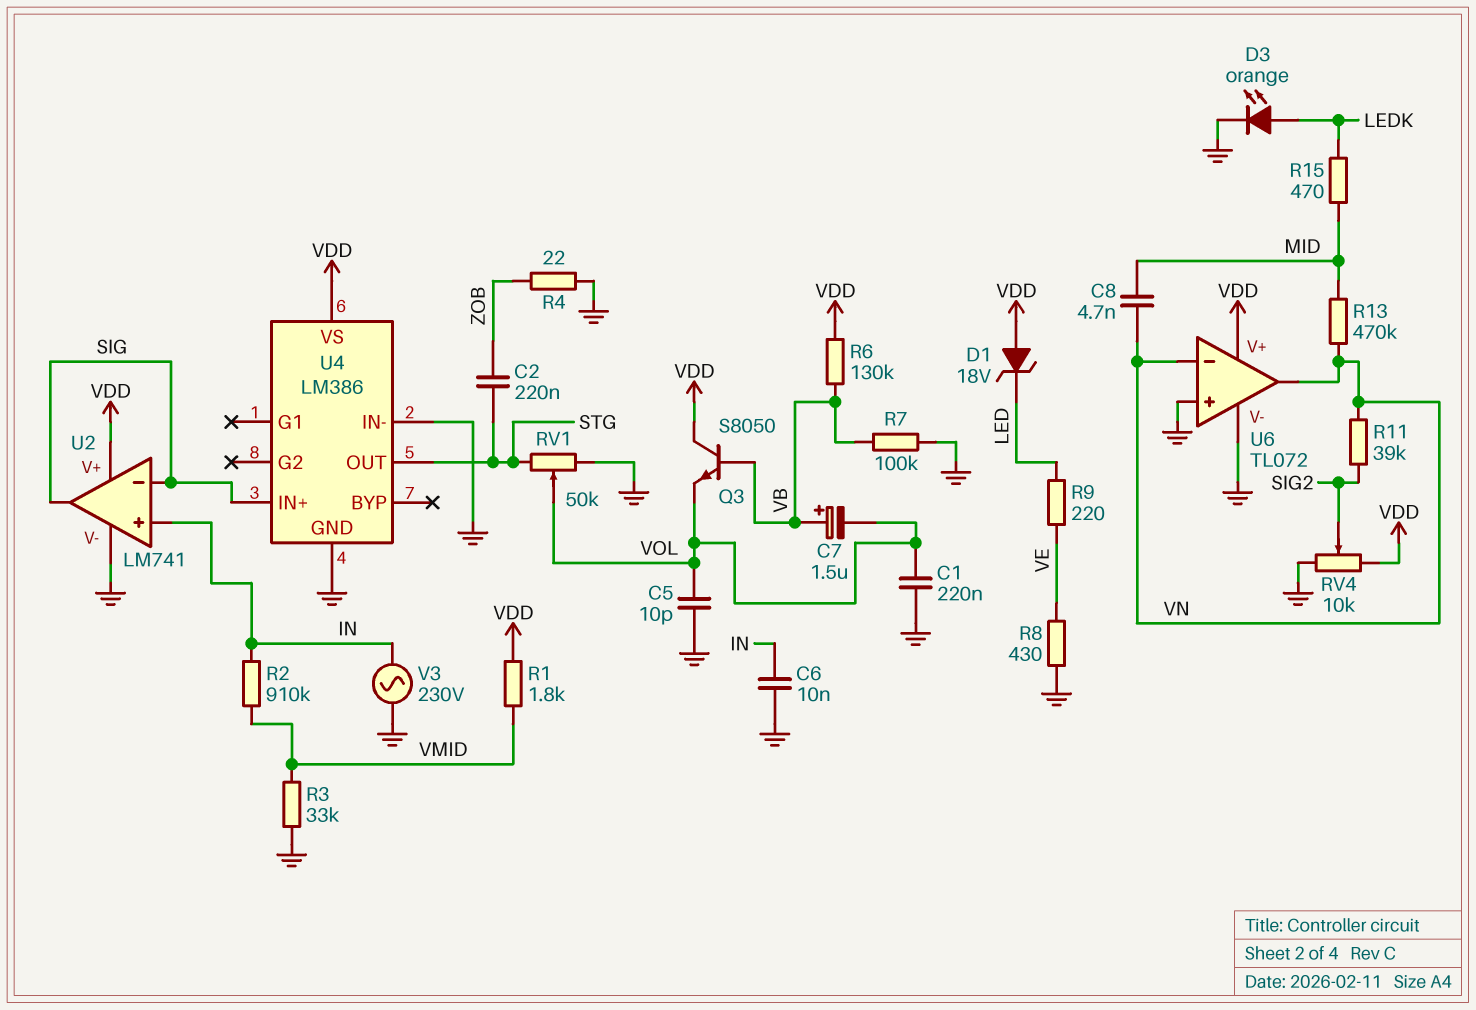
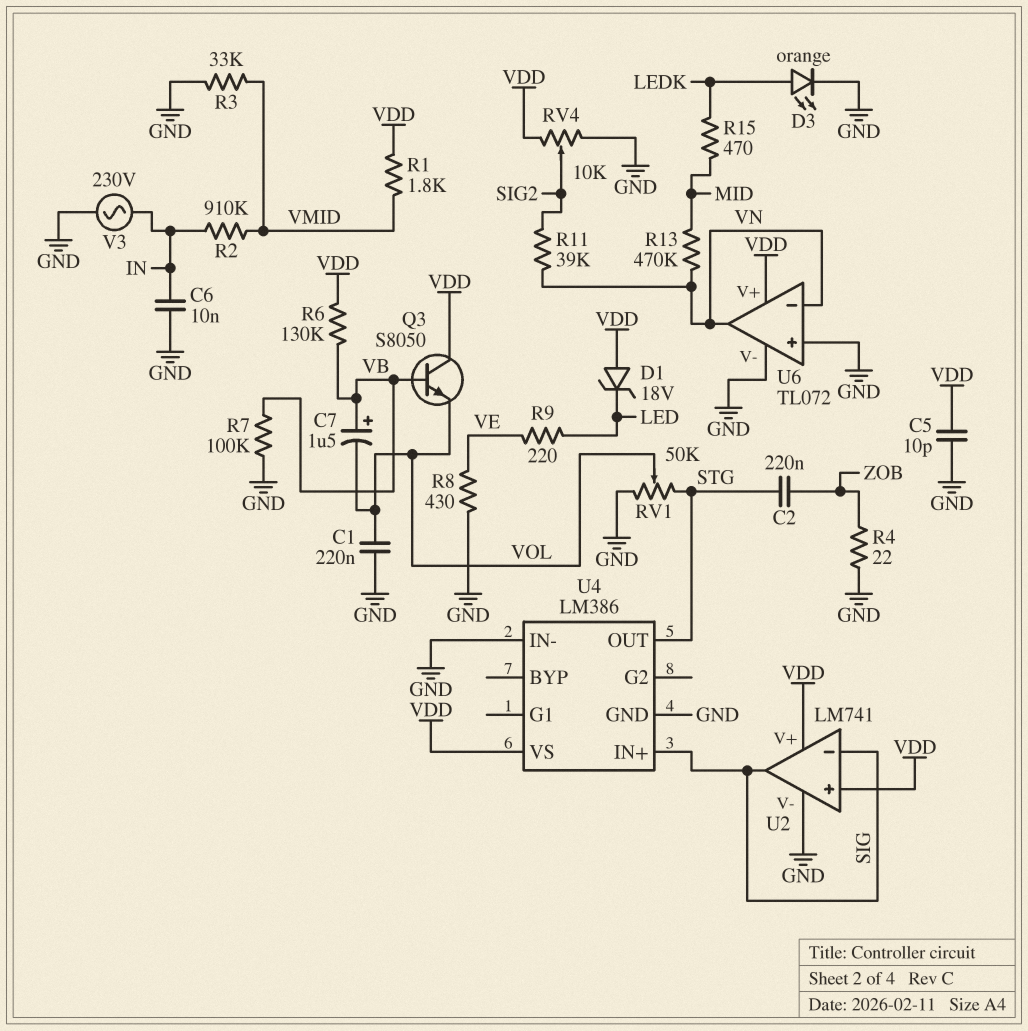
C5: 10pF (GND, VOL) -> 10pF (GND, VDD)
C8: 4.7nF (MID, VN) -> none
U2 pin in+: IN -> VDD

